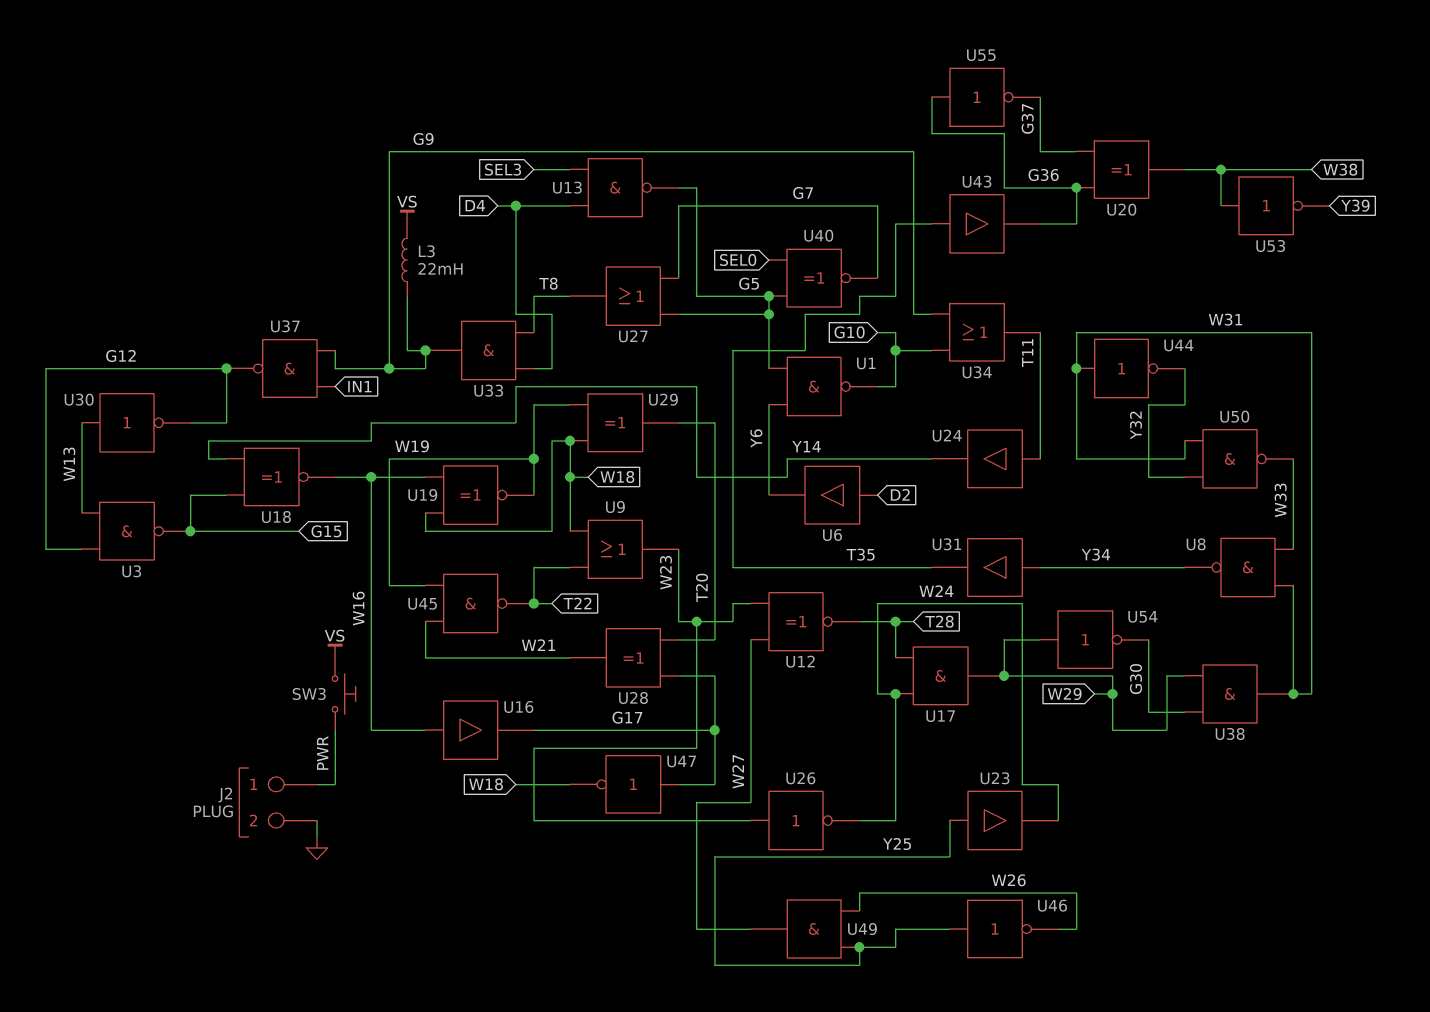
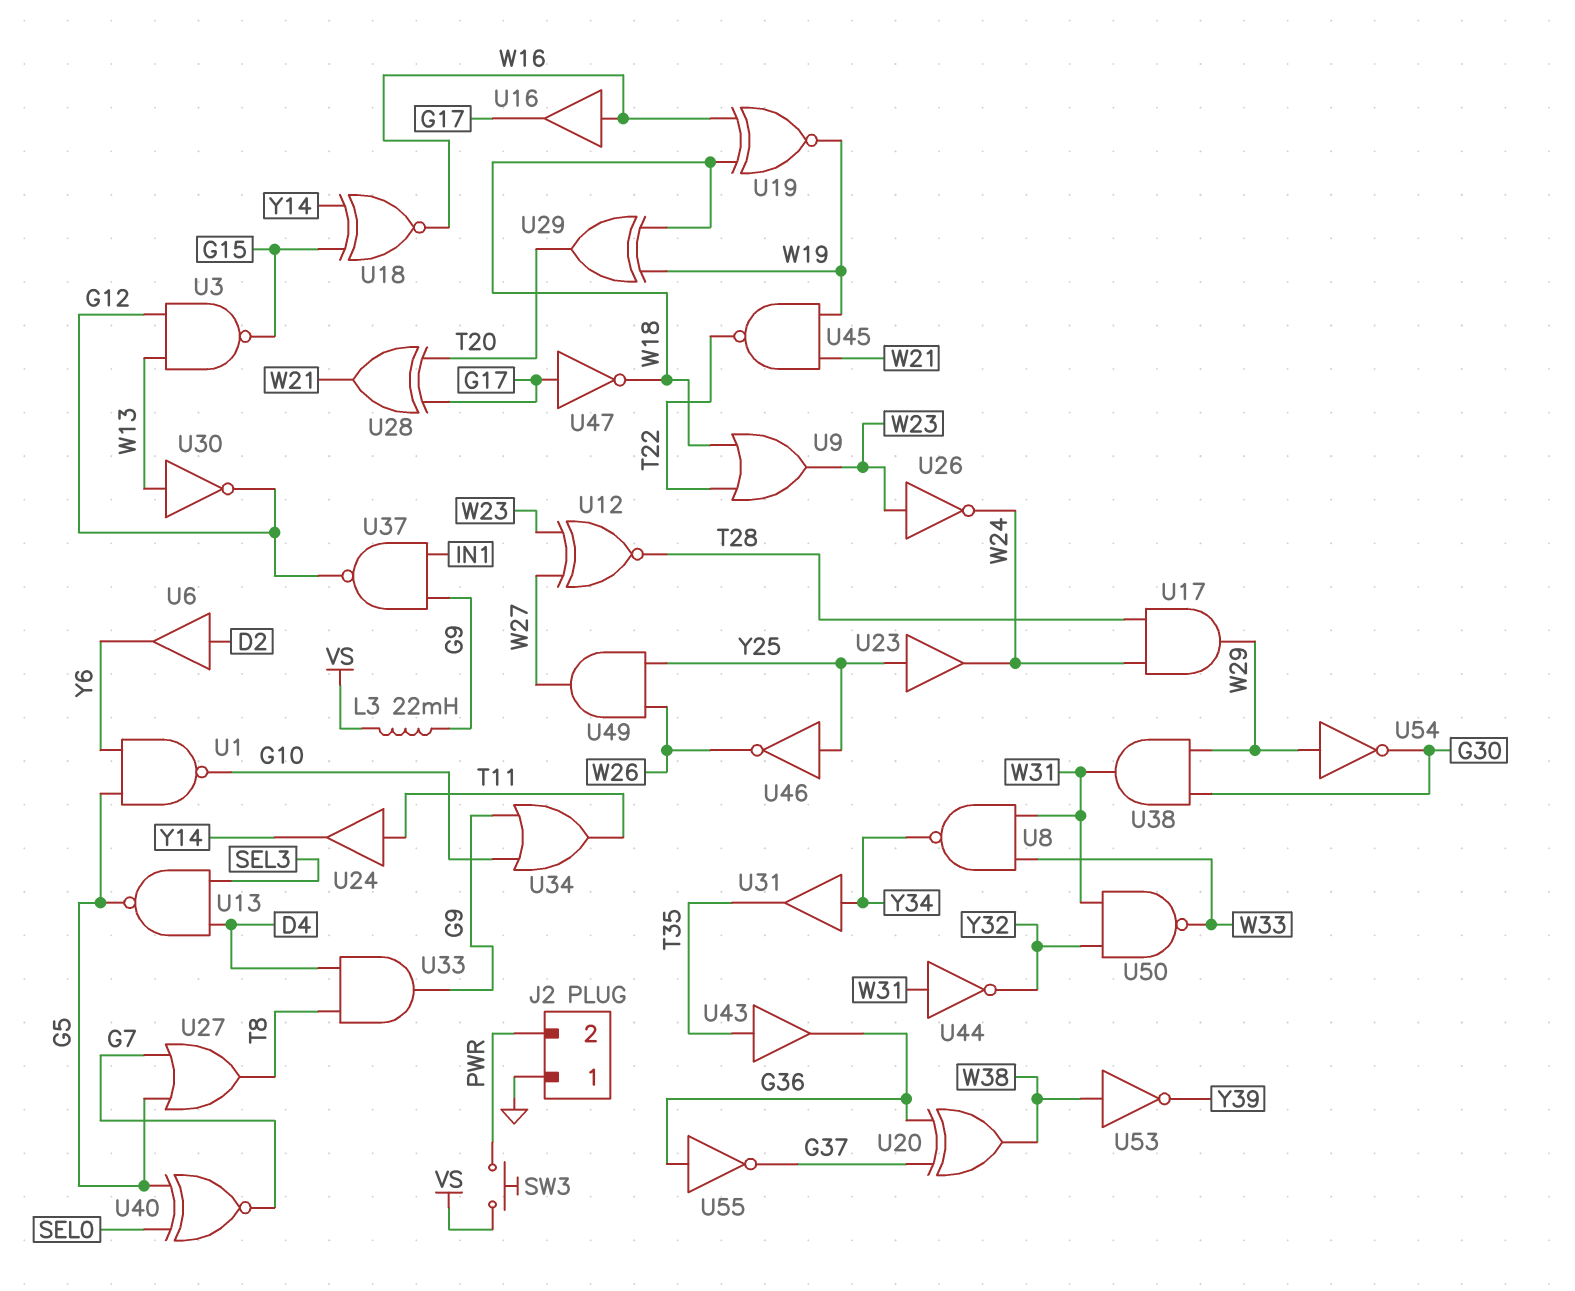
J2 pin 1: PWR -> GND
J2 pin 2: GND -> PWR

